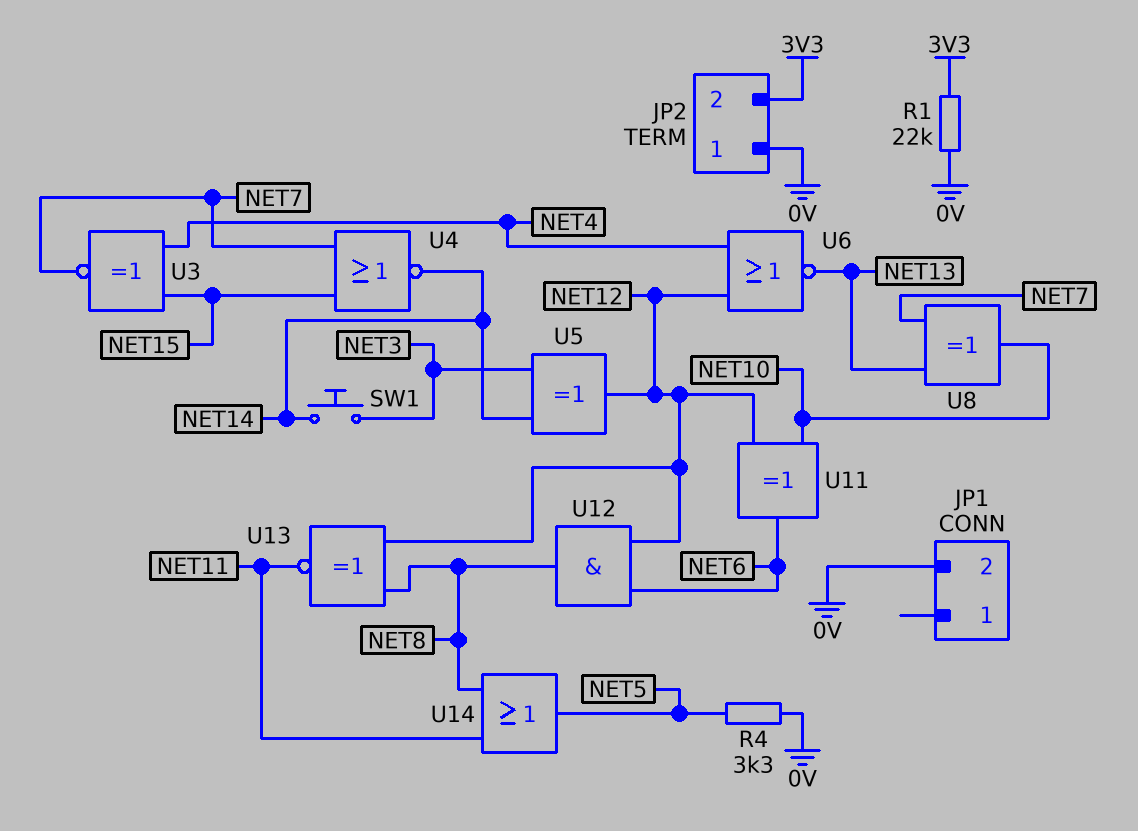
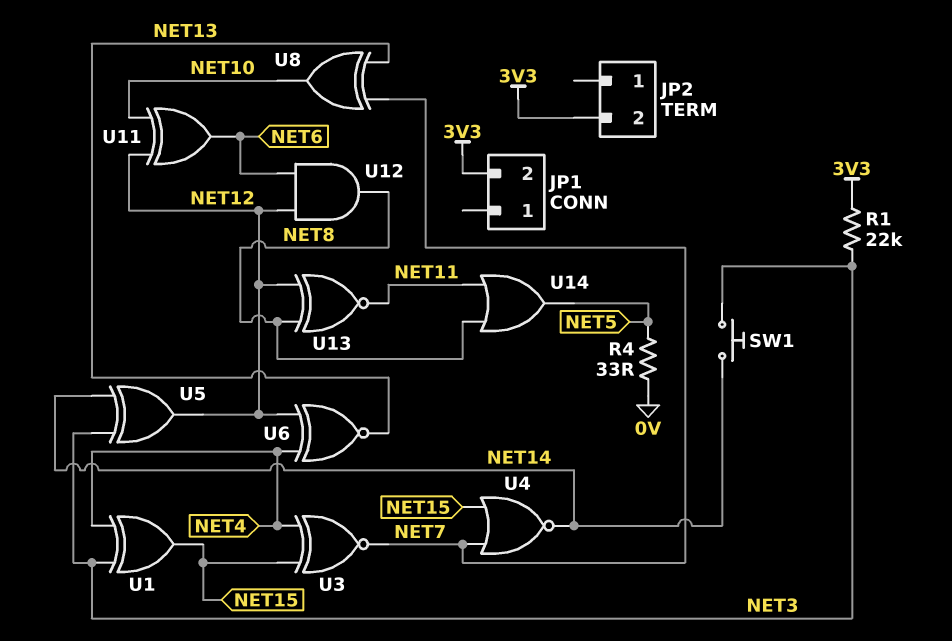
JP1 pin 2: 0V -> 3V3
JP2 pin 1: 0V -> none
R1: 22k (0V, 3V3) -> 22k (3V3, NET3)
R4: 3.3k (0V, NET5) -> 33 (0V, NET5)
U1: none -> XOR (in NET3, in NET4, out NET15)
U6: NOR (in NET4, in NET12, out NET13) -> XNOR (in NET4, in NET12, out NET13)

